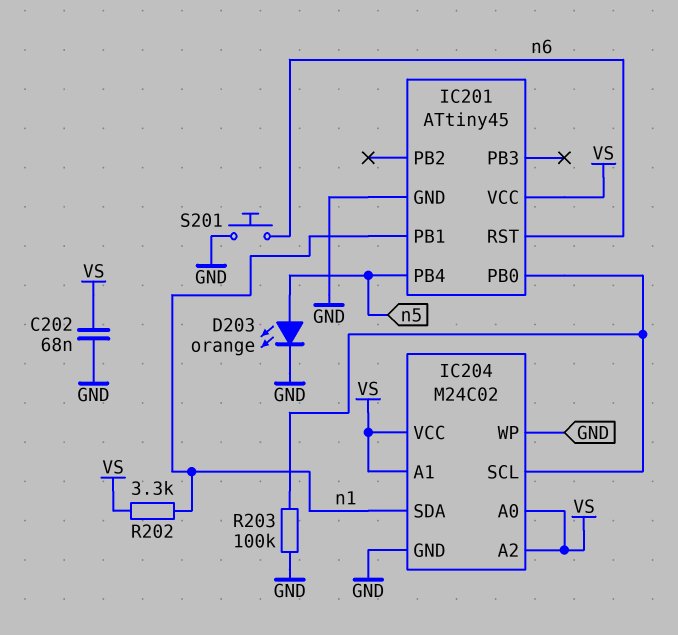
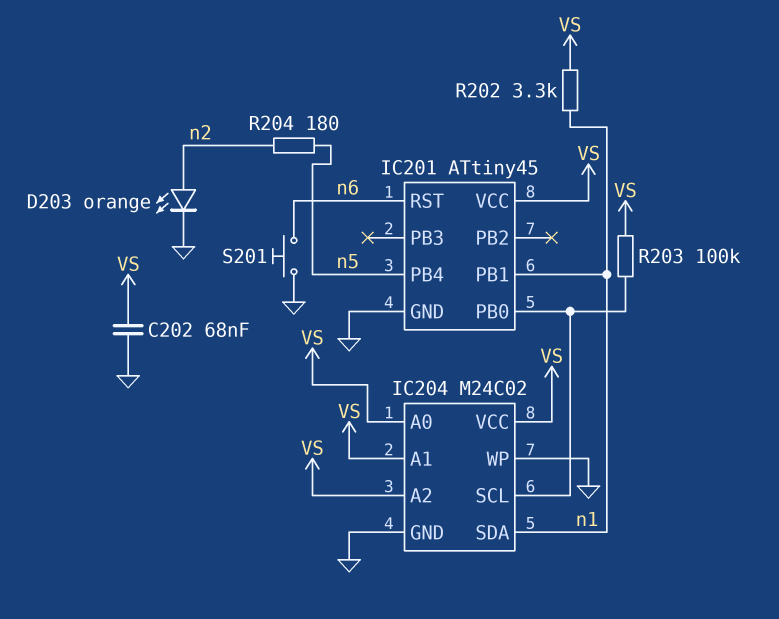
D203: LED orange (A n5, K GND) -> LED orange (A n2, K GND)
R203: 100k (GND, IC201/PB0) -> 100k (IC201/PB0, VS)
R204: none -> 180 (n2, n5)

